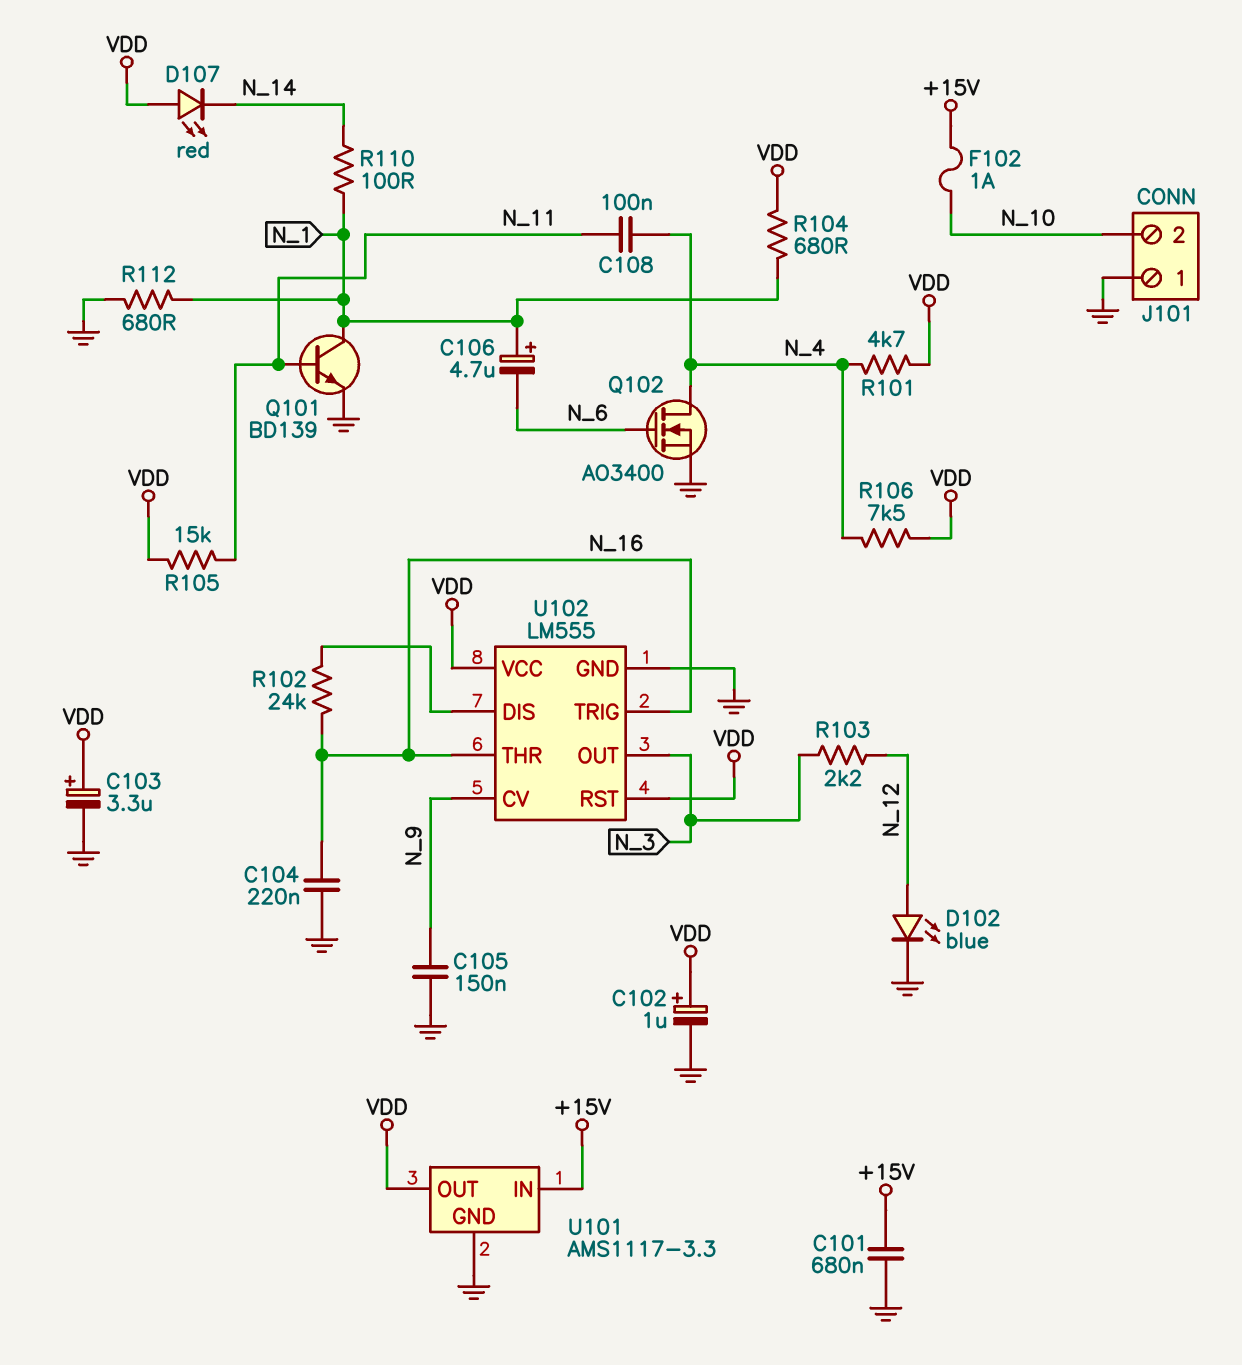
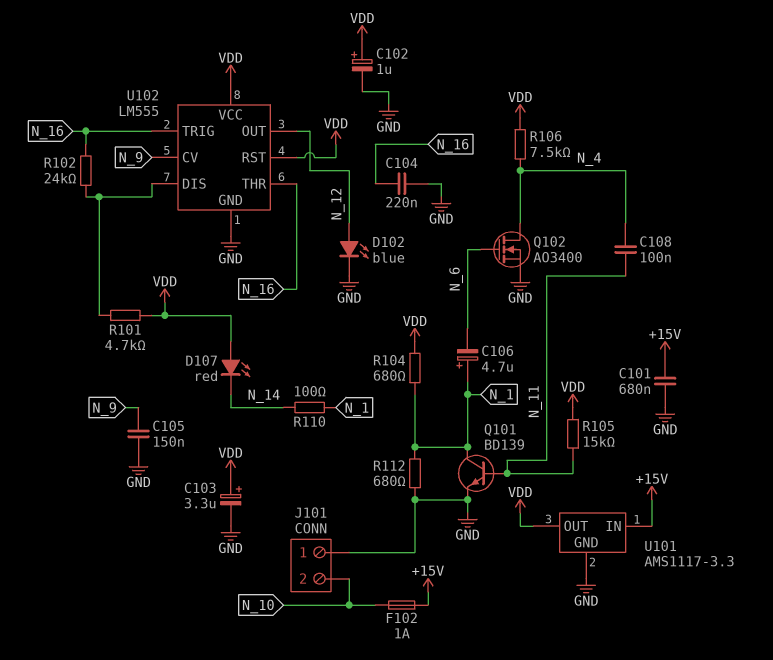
R101: 4.7k (N_4, VDD) -> 4.7k (U102/DIS, VDD)
R103: 2.2k (N_3, N_12) -> none
U102 pin OUT: N_3 -> N_12

